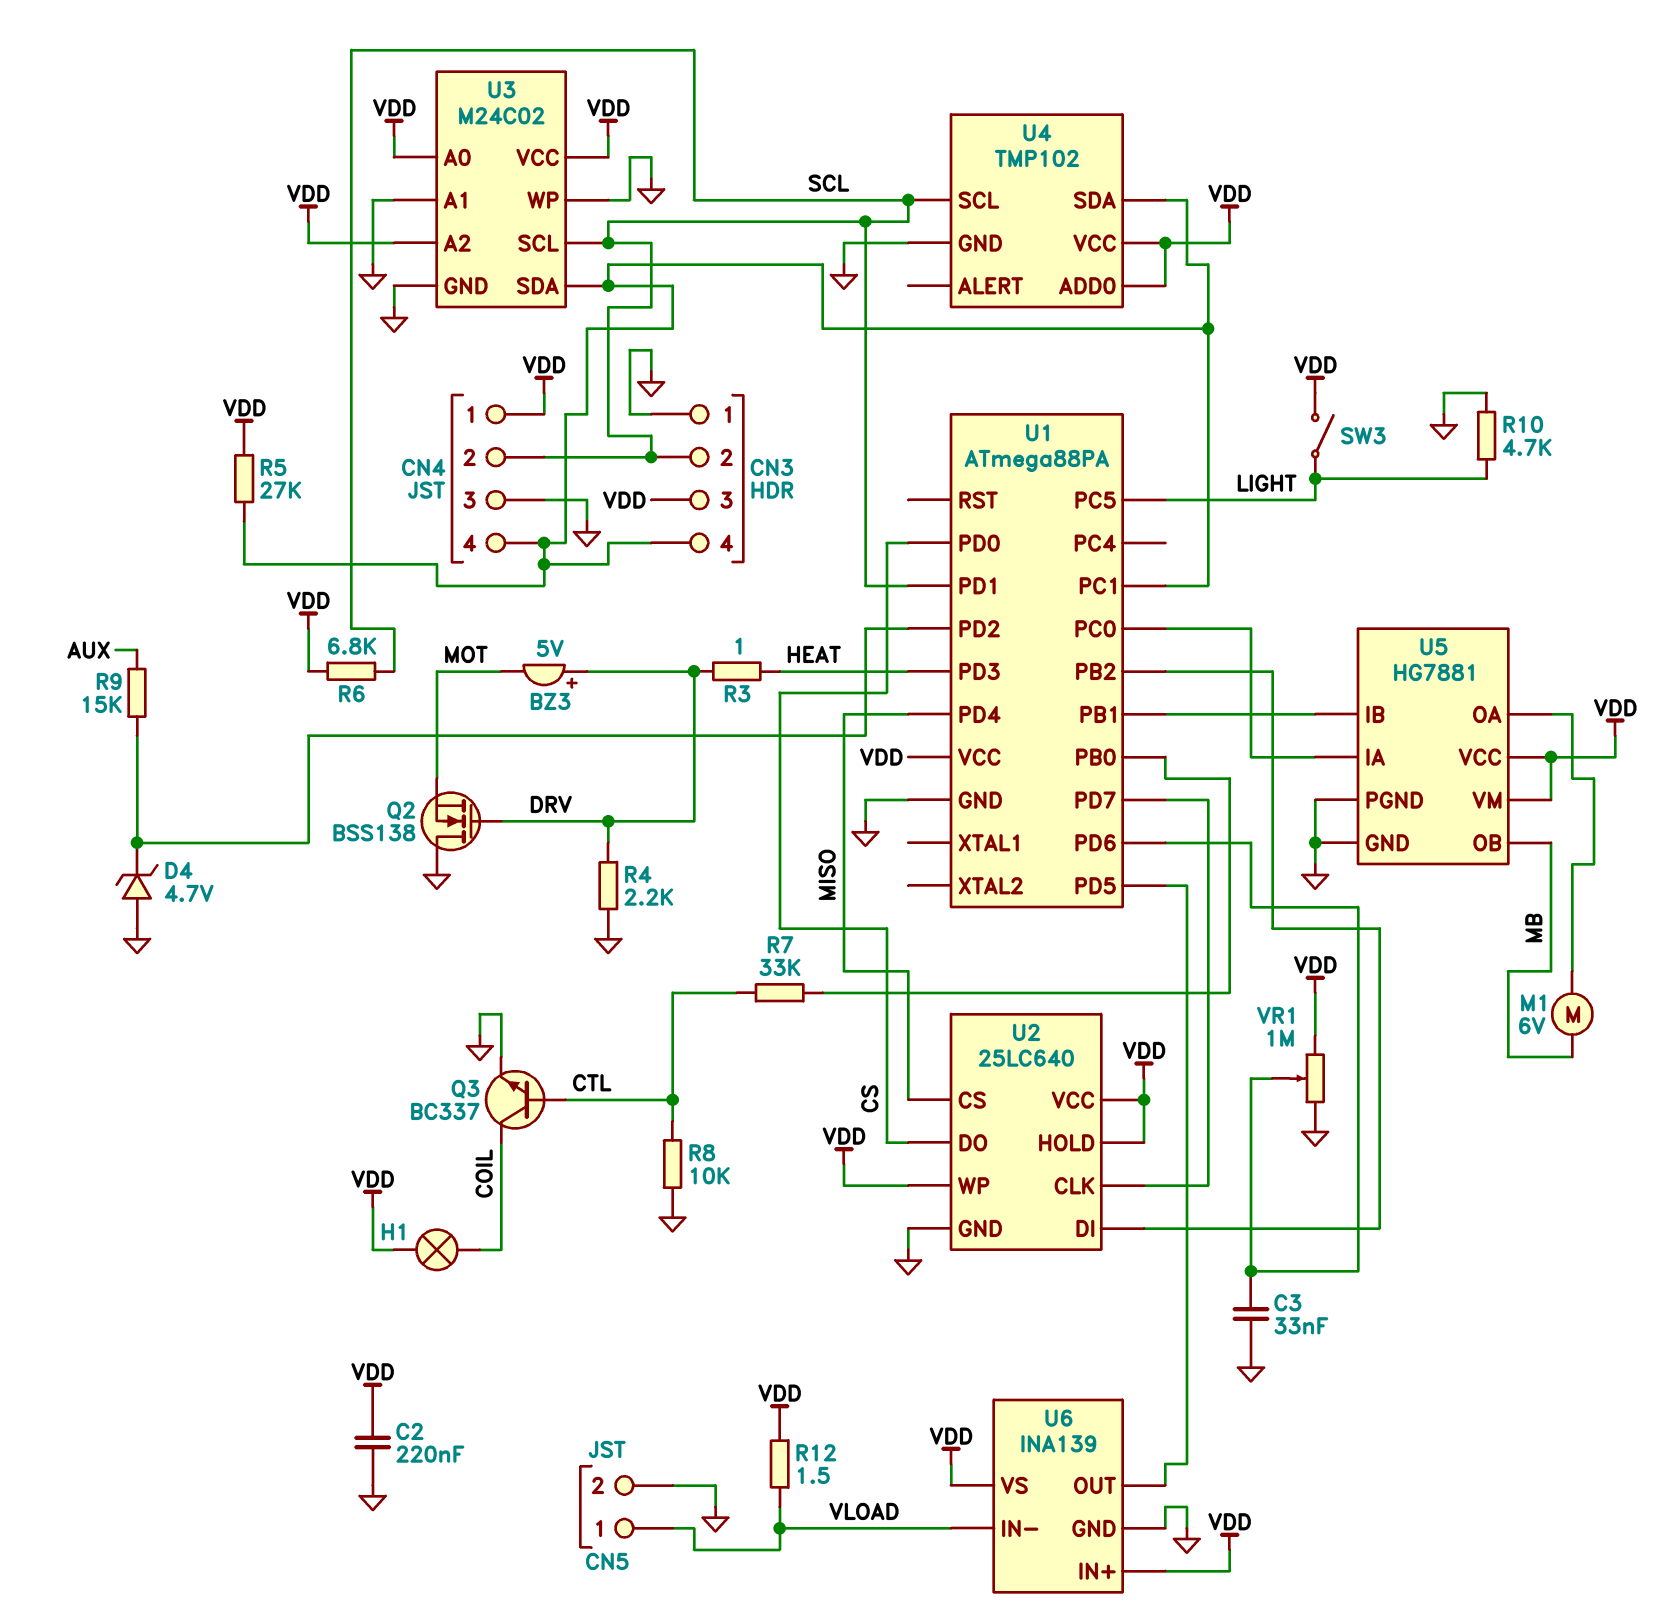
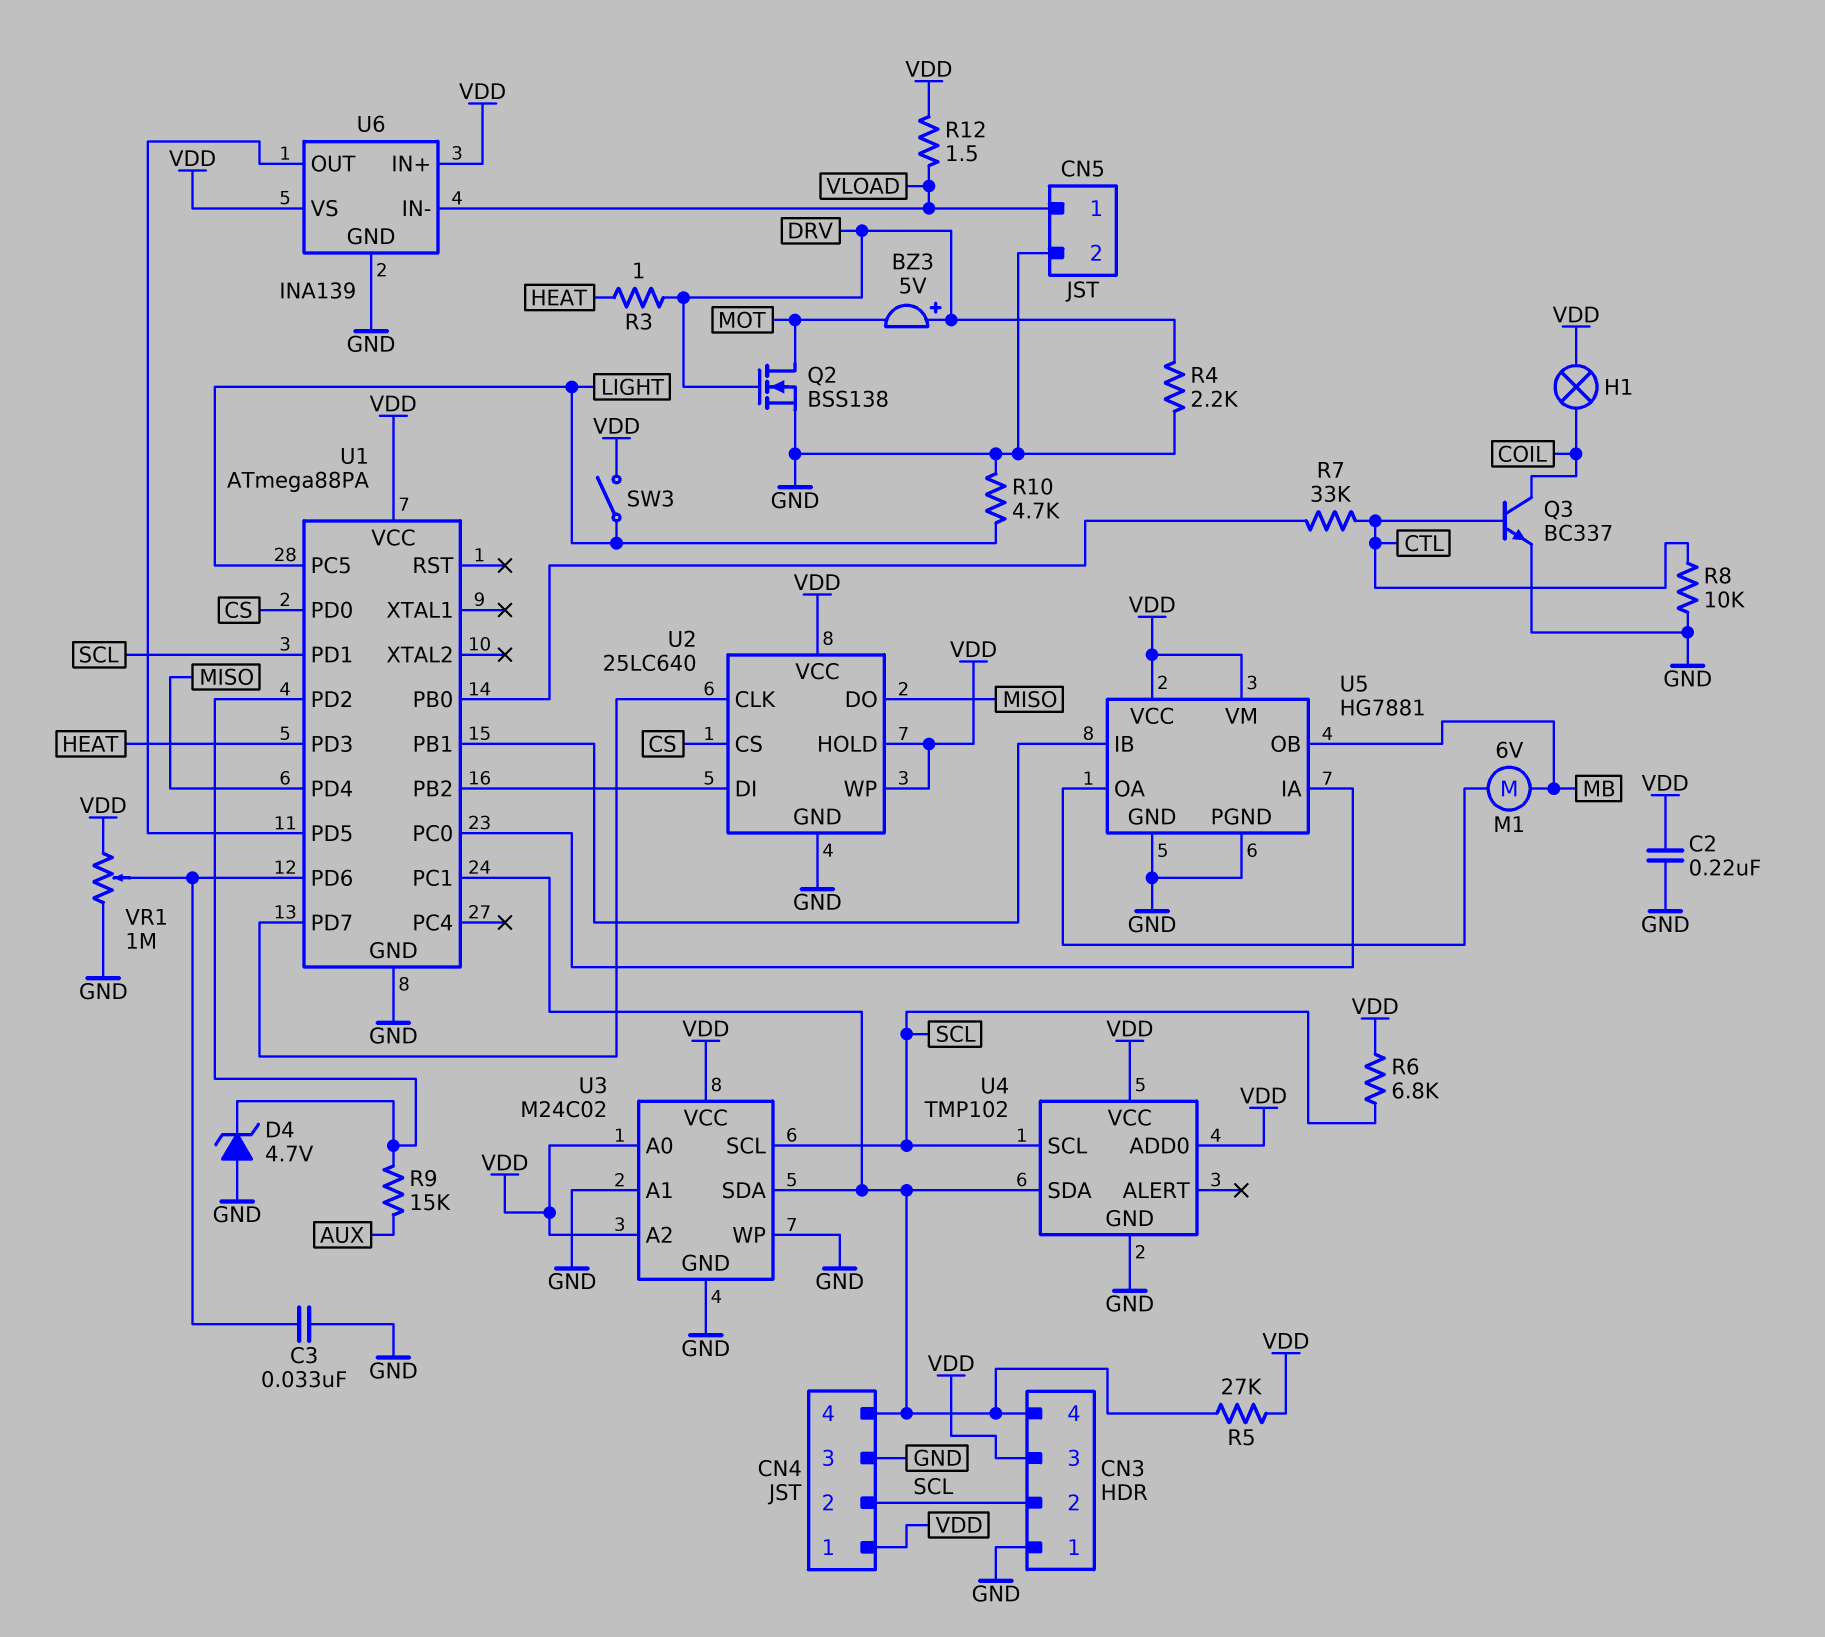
Q2: NMOS BSS138 (G DRV, D GND, S MOT) -> NMOS BSS138 (G DRV, D MOT, S GND)
U2 pin CS: MISO -> CS
U2 pin DO: CS -> MISO

